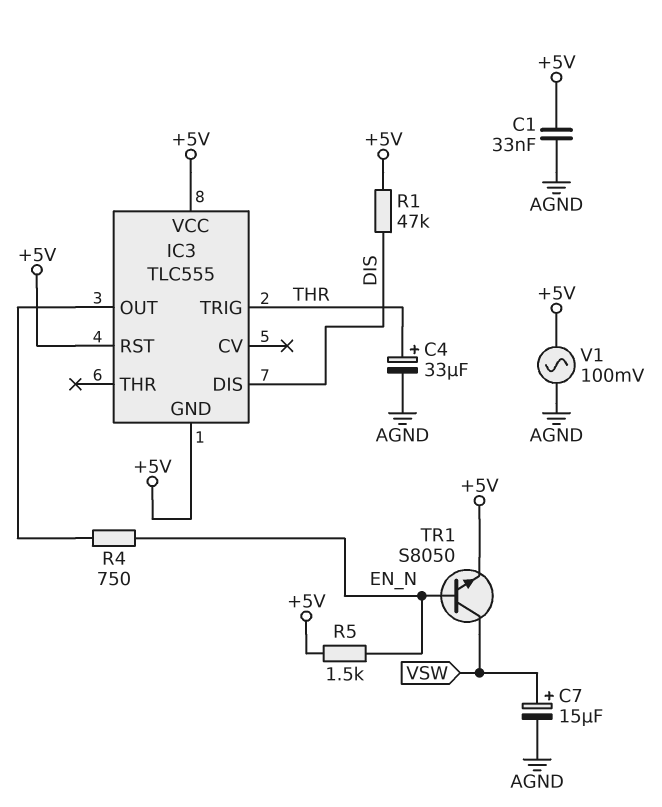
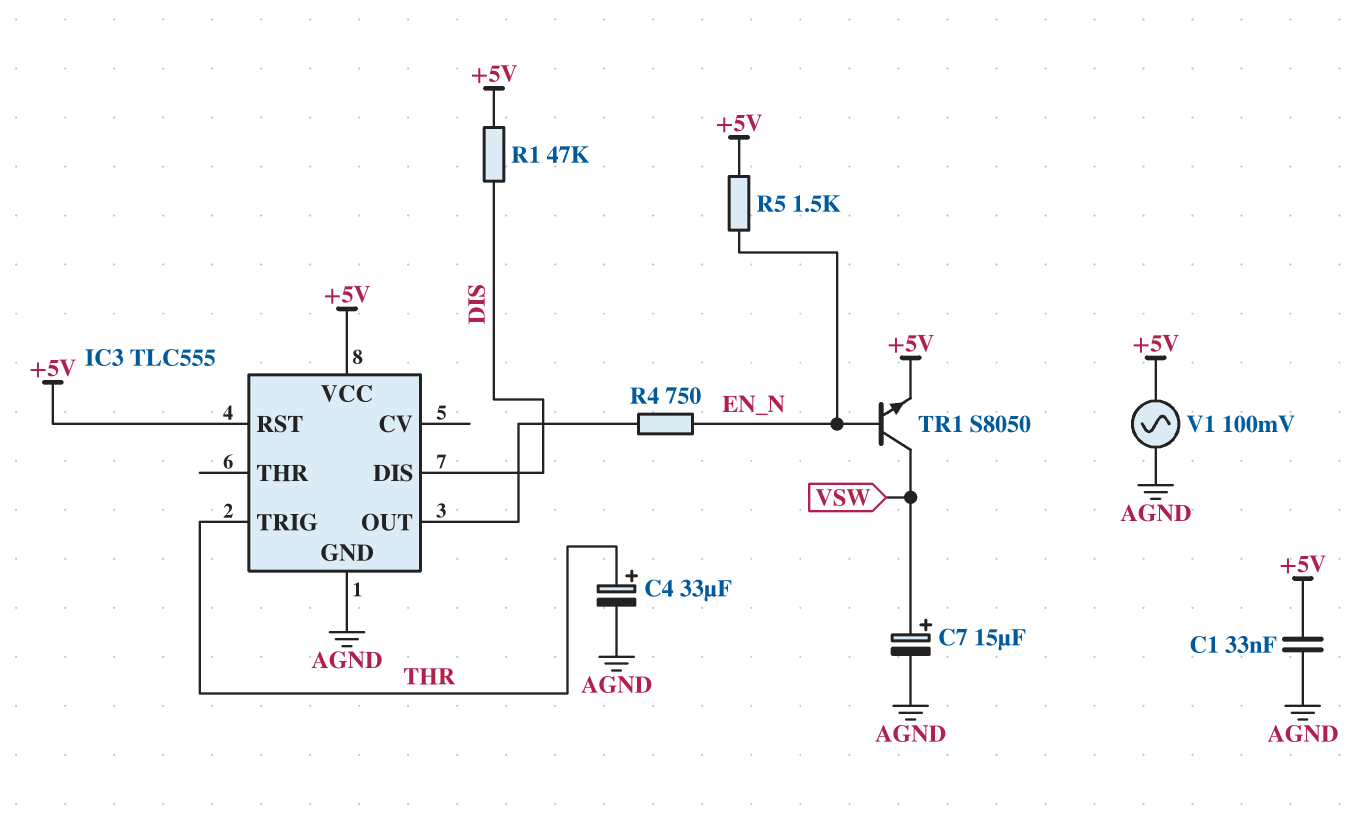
IC3 pin GND: +5V -> AGND

